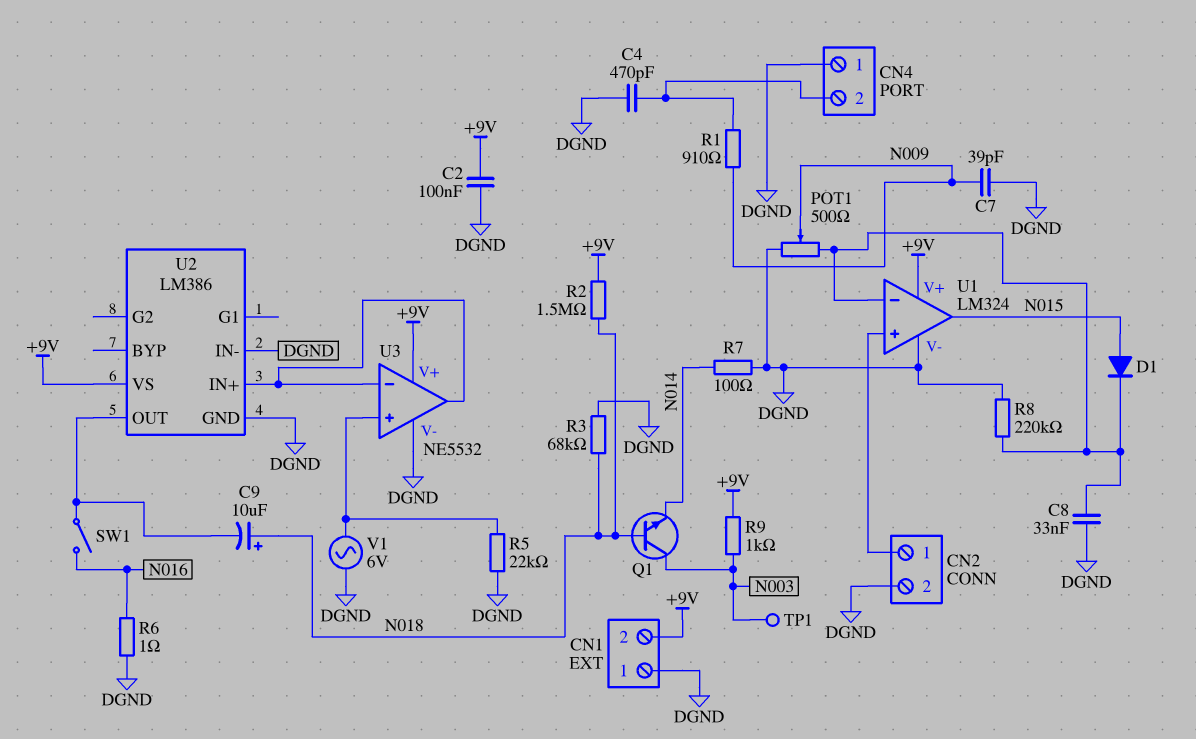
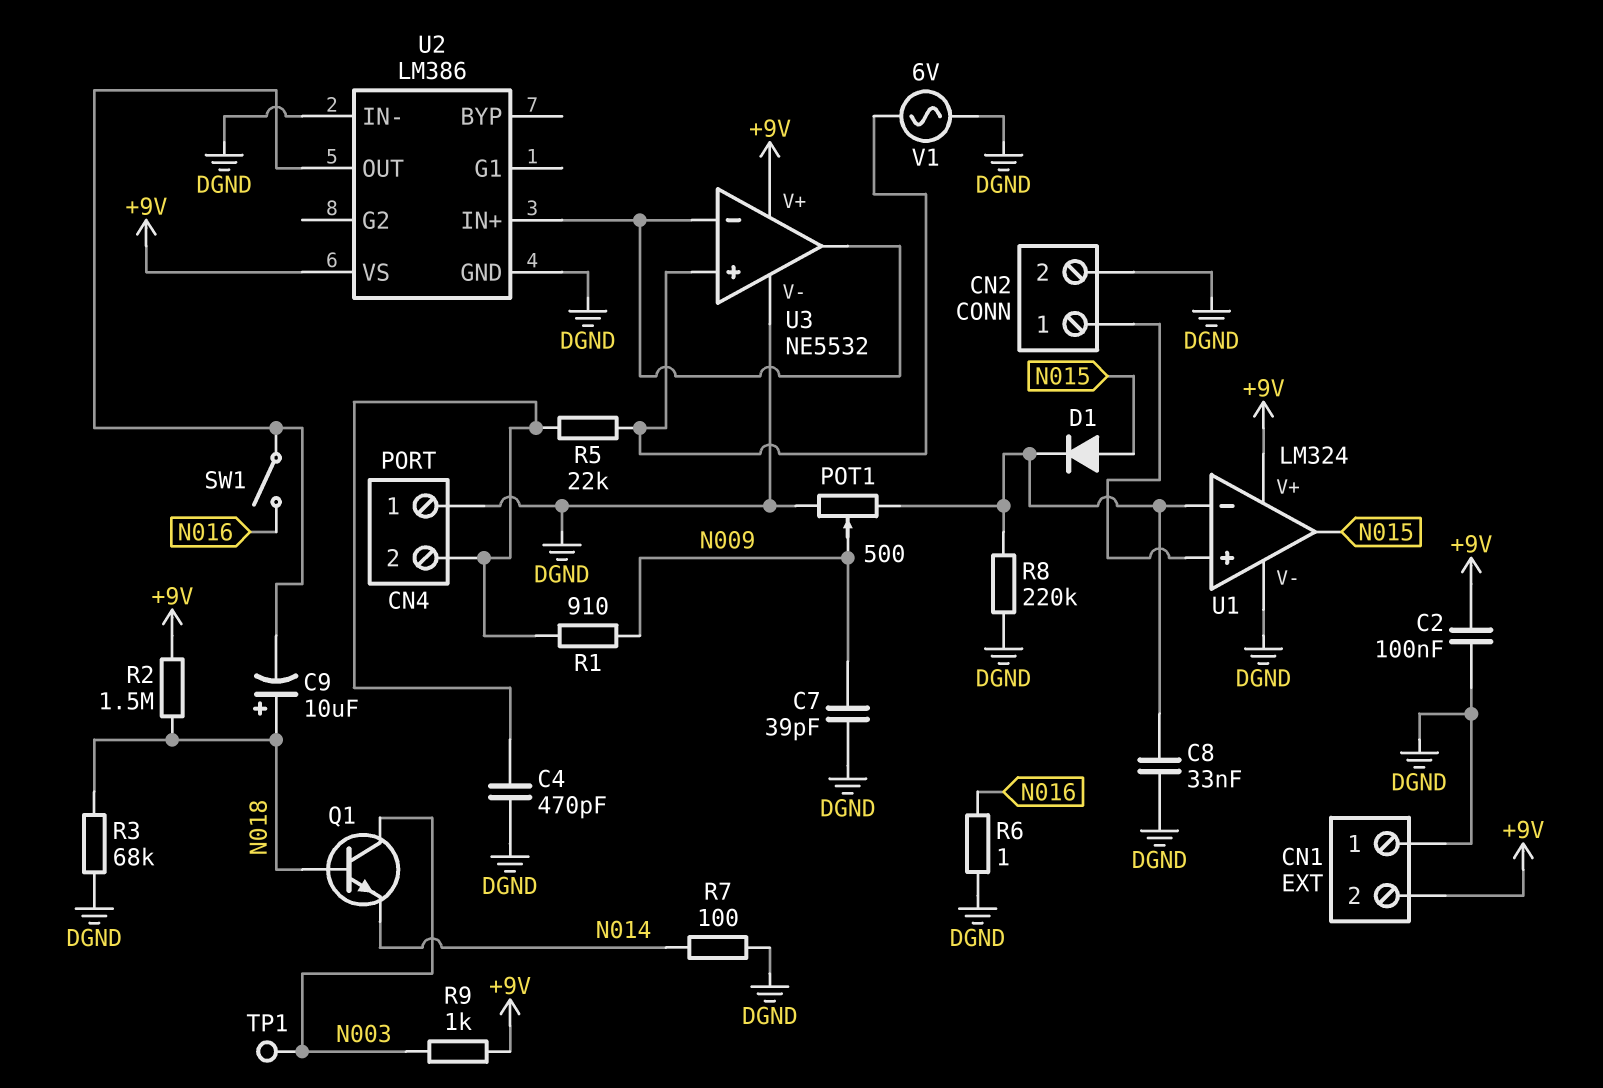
R5: 22k (DGND, U3/in+) -> 22k (CN4/2, U3/in+)

